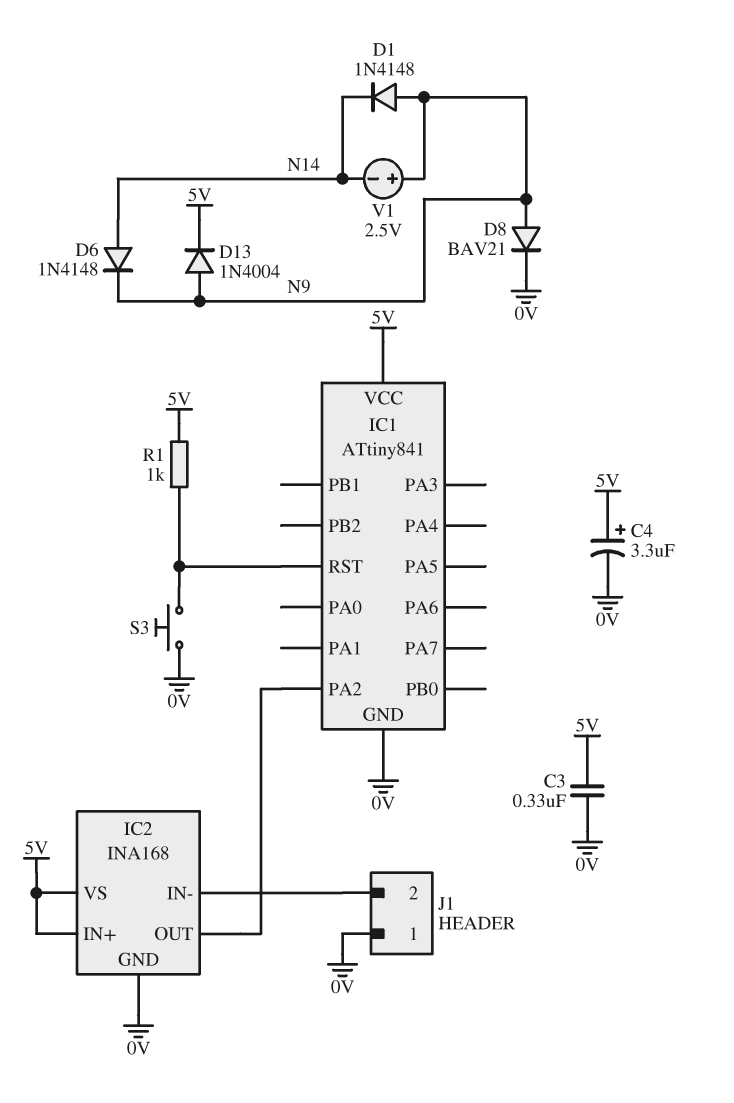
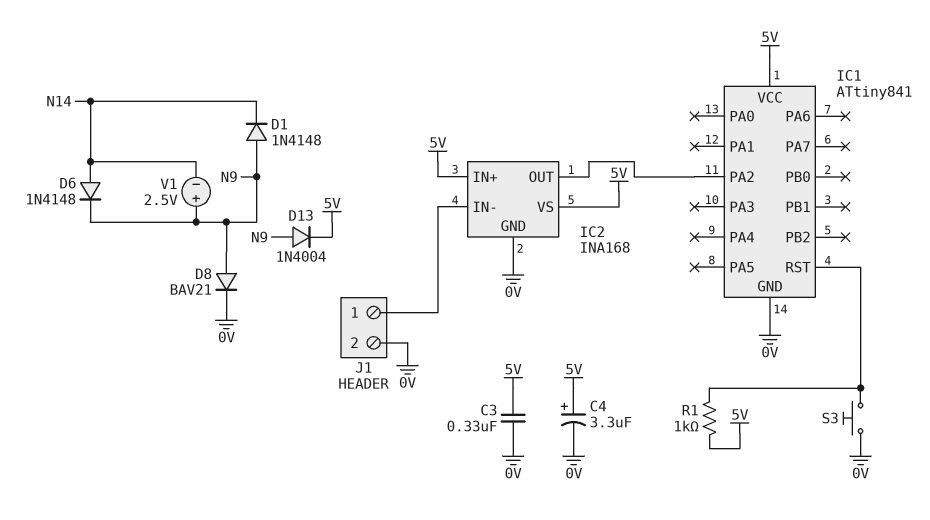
J1 pin 1: 0V -> IC2/IN-
J1 pin 2: IC2/IN- -> 0V

